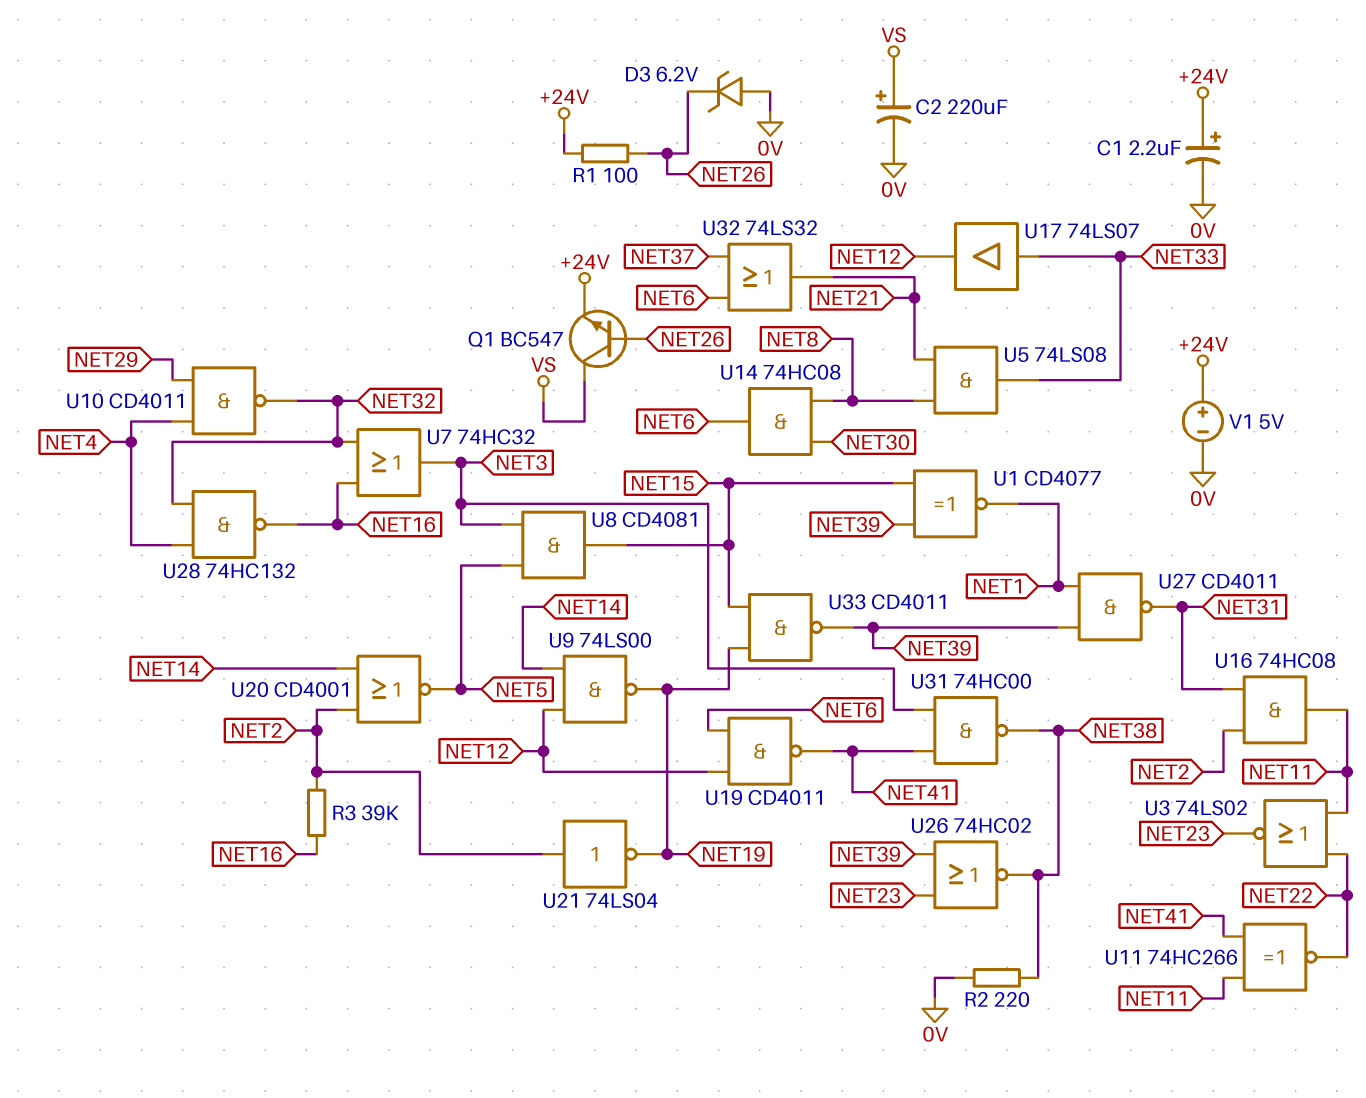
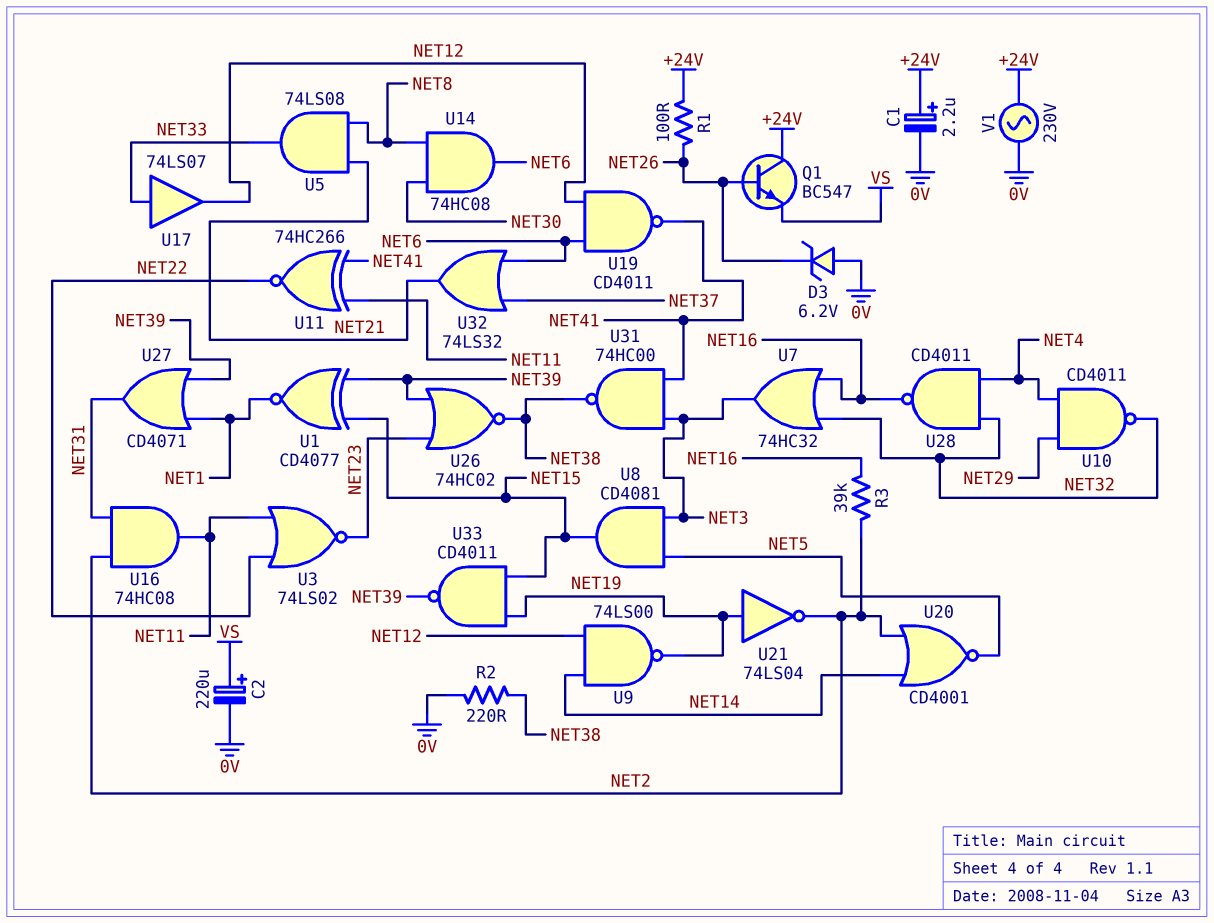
Q1: NPN BC547 (B NET26, C VS, E +24V) -> NPN BC547 (B NET26, C +24V, E VS)
U21: NOT 74LS04 (in NET2, out NET19) -> NOT 74LS04 (in NET19, out NET2)
U27: NAND CD4011 (in NET1, in NET39, out NET31) -> OR CD4071 (in NET1, in NET39, out NET31)
U28: NAND 74HC132 (in NET4, in NET32, out NET16) -> NAND CD4011 (in NET4, in NET32, out NET16)
V1: 5V (plus +24V, minus 0V) -> AC 230V (+24V, 0V)

